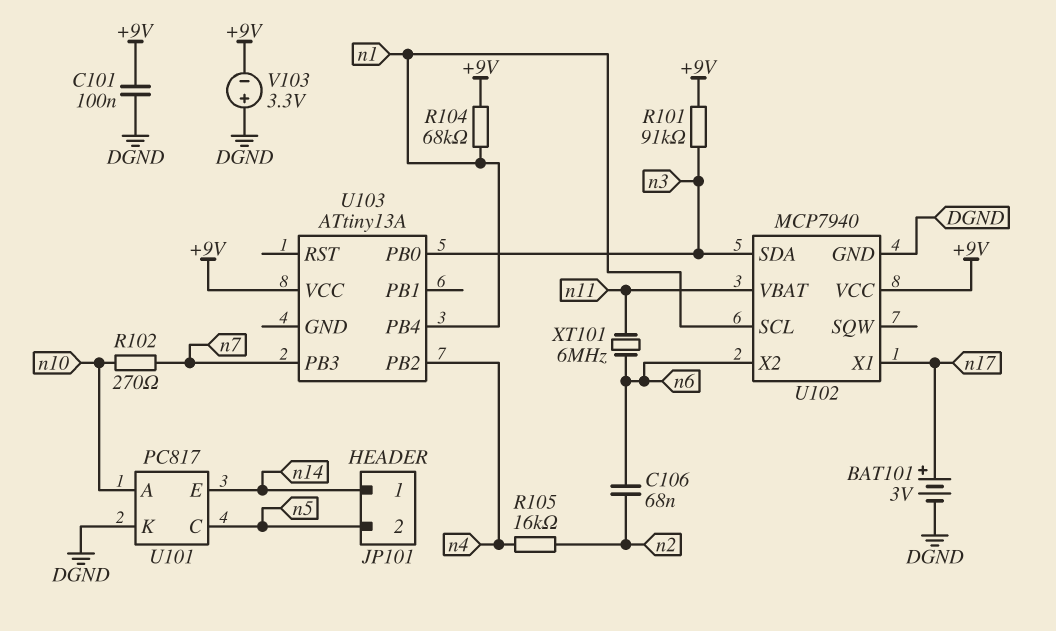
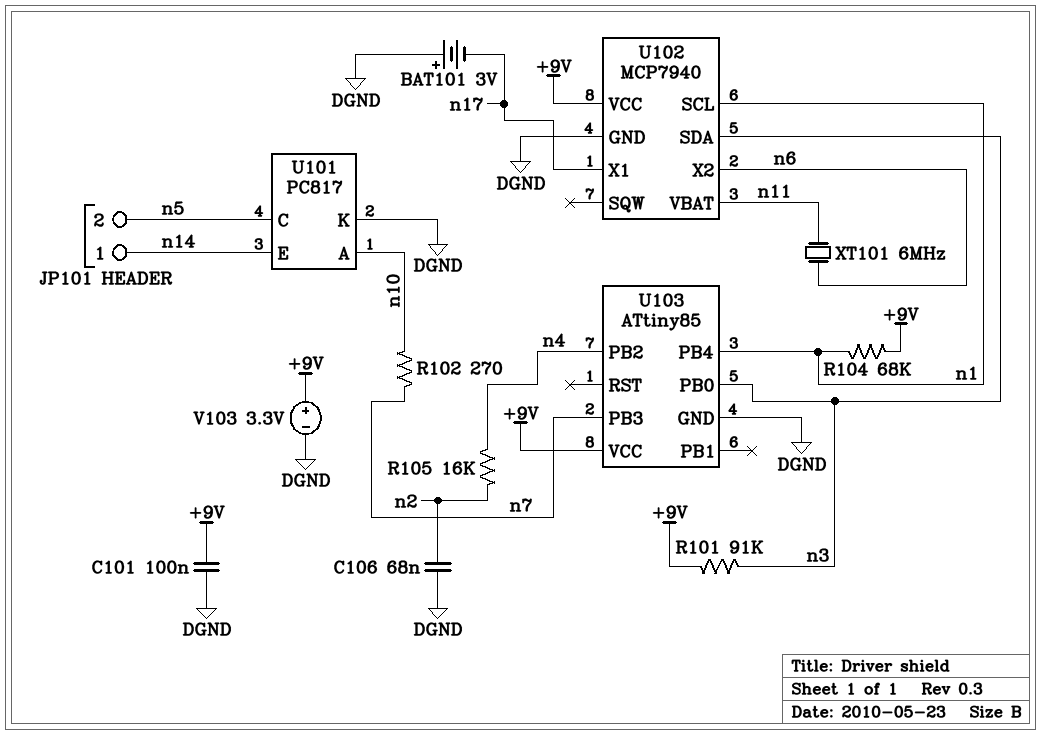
BAT101: 3V (plus n17, minus DGND) -> 3V (plus DGND, minus n17)
C106: 68nF (n2, n6) -> 68nF (DGND, n2)
U103: ATtiny13A -> ATtiny85
U103 pin GND: none -> DGND
V103: 3.3V (plus DGND, minus +9V) -> 3.3V (plus +9V, minus DGND)

